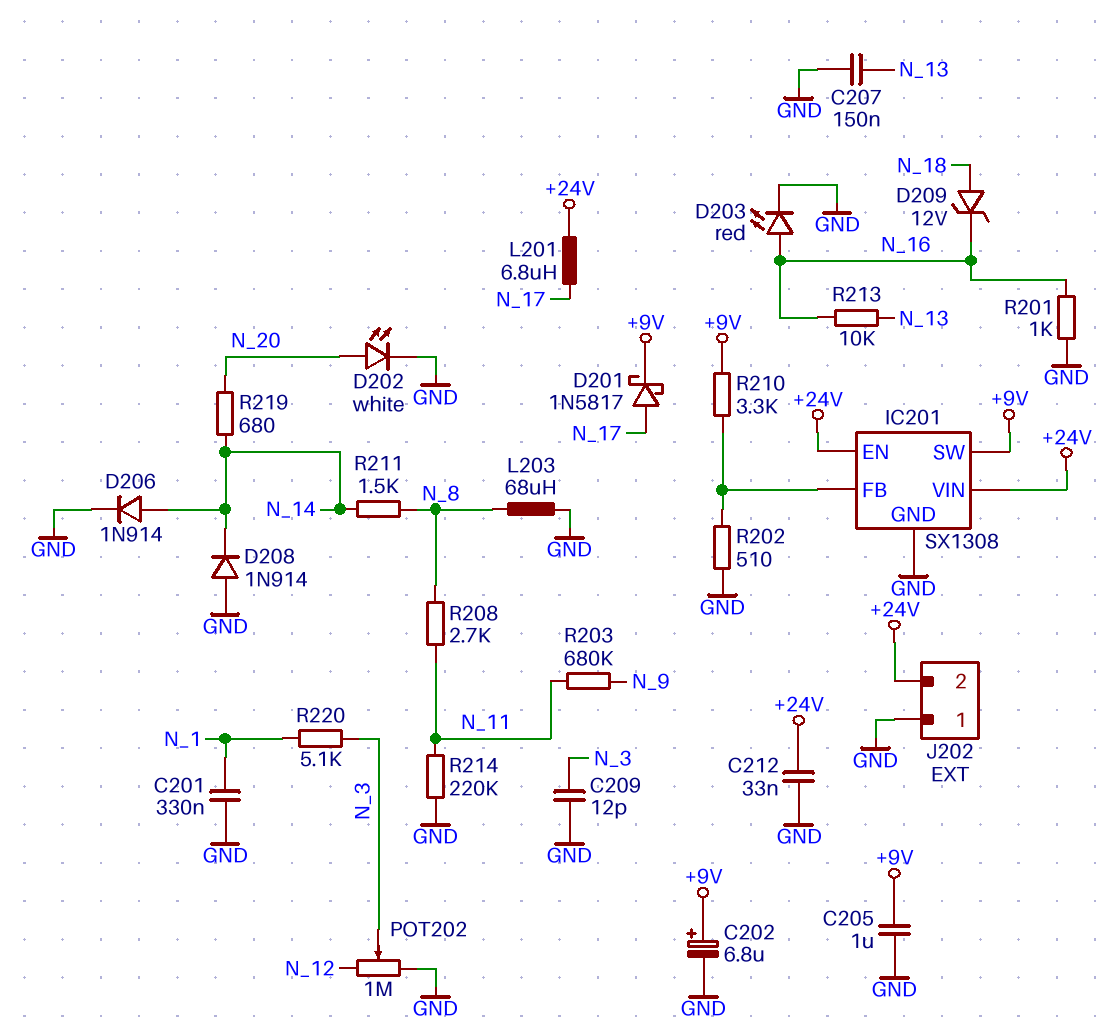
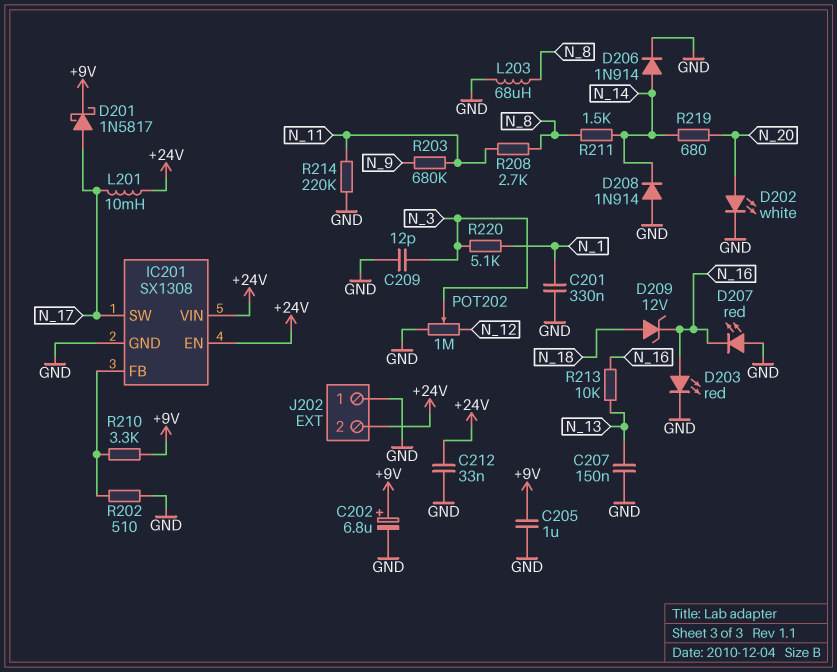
D207: none -> LED red (A GND, K N_16)
IC201 pin SW: +9V -> N_17
L201: 6.8uH (+24V, N_17) -> 10mH (+24V, N_17)
R201: 1k (GND, N_16) -> none

